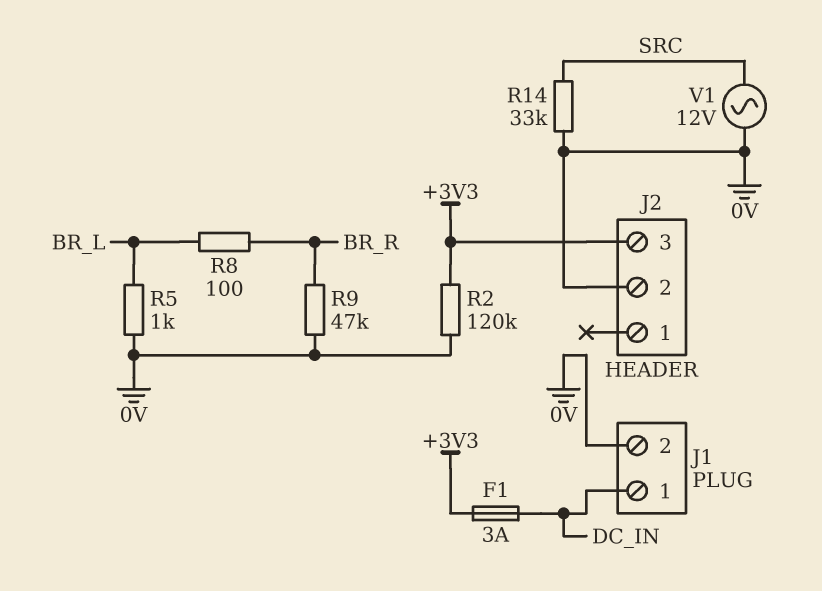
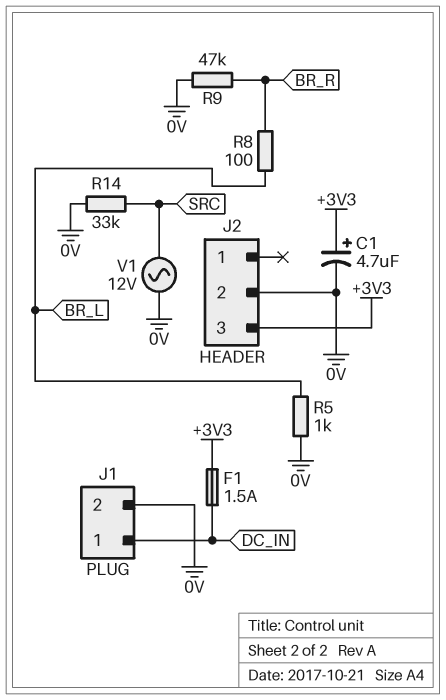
C1: none -> 4.7uF (plus +3V3, minus 0V)
F1: 3A (+3V3, DC_IN) -> 1.5A (+3V3, DC_IN)
R2: 120k (+3V3, 0V) -> none

